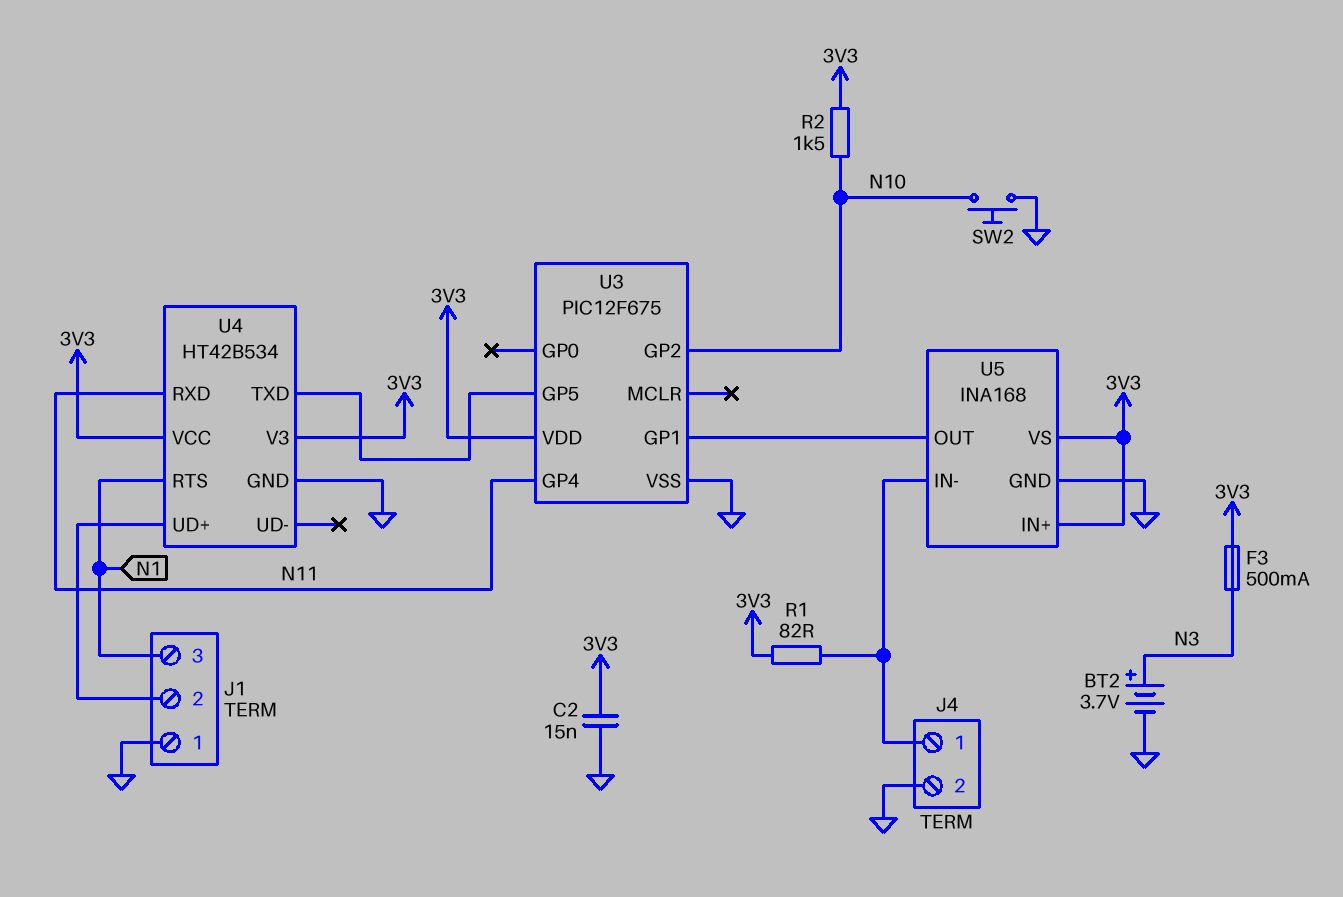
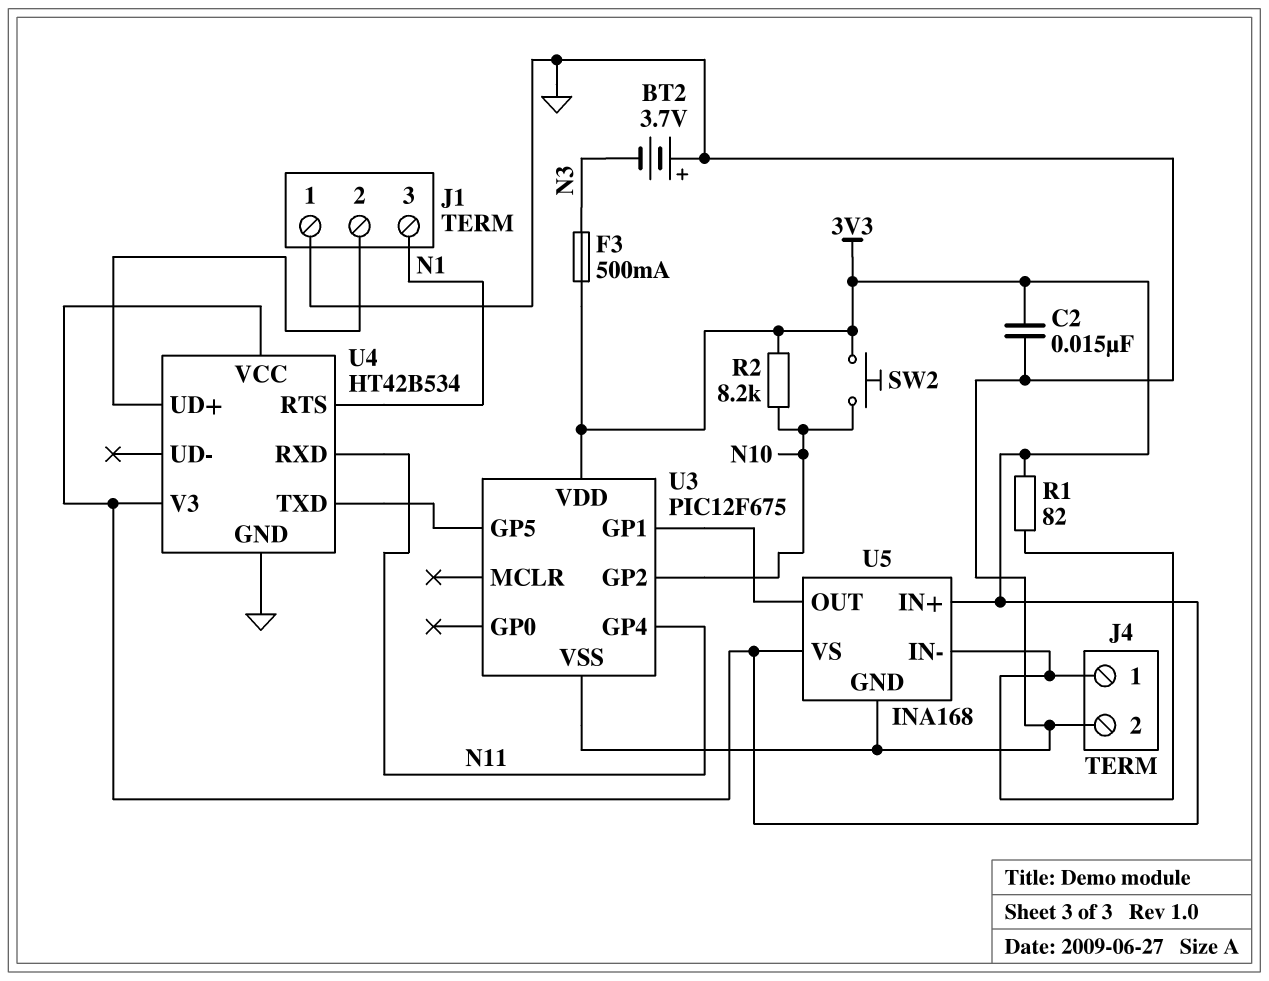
BT2: 3.7V (plus N3, minus GND) -> 3.7V (plus GND, minus N3)
R2: 1.5k (3V3, N10) -> 8.2k (3V3, N10)
SW2: button (GND, N10) -> button (3V3, N10)

